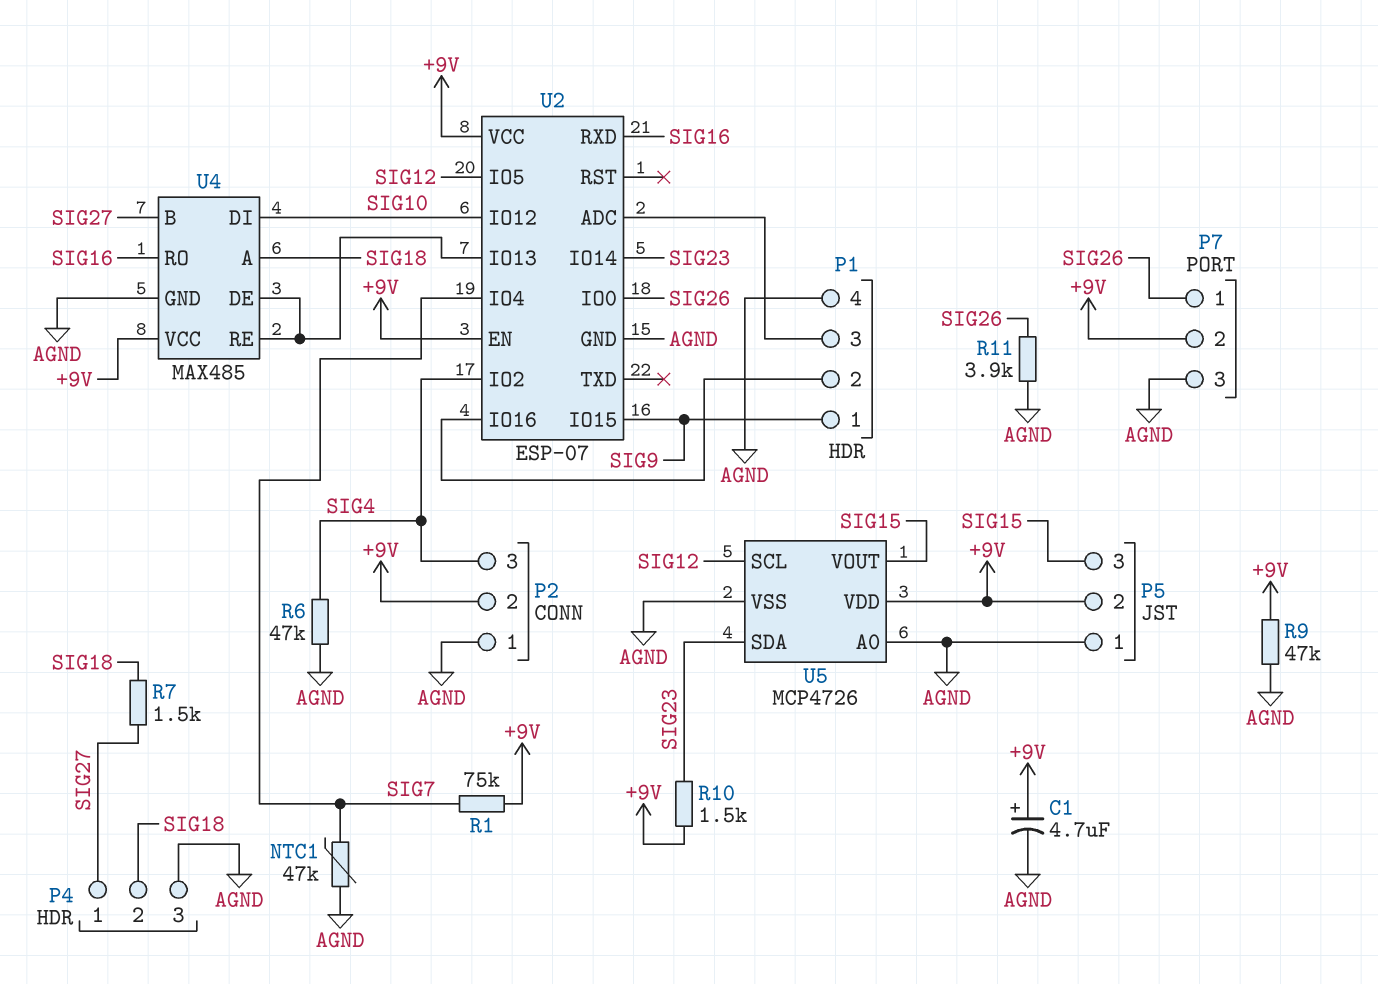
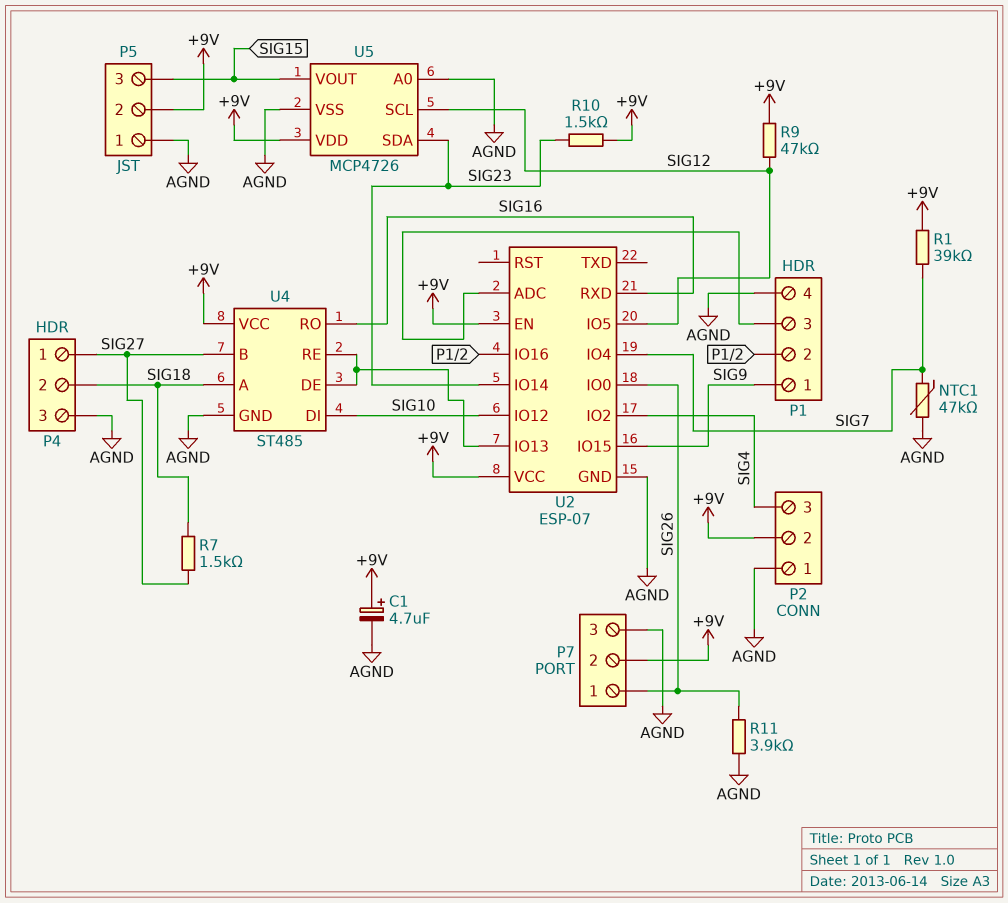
R1: 75k (+9V, SIG7) -> 39k (+9V, SIG7)
R6: 47k (AGND, SIG4) -> none
R9: 47k (+9V, AGND) -> 47k (+9V, SIG12)
U4: MAX485 -> ST485

